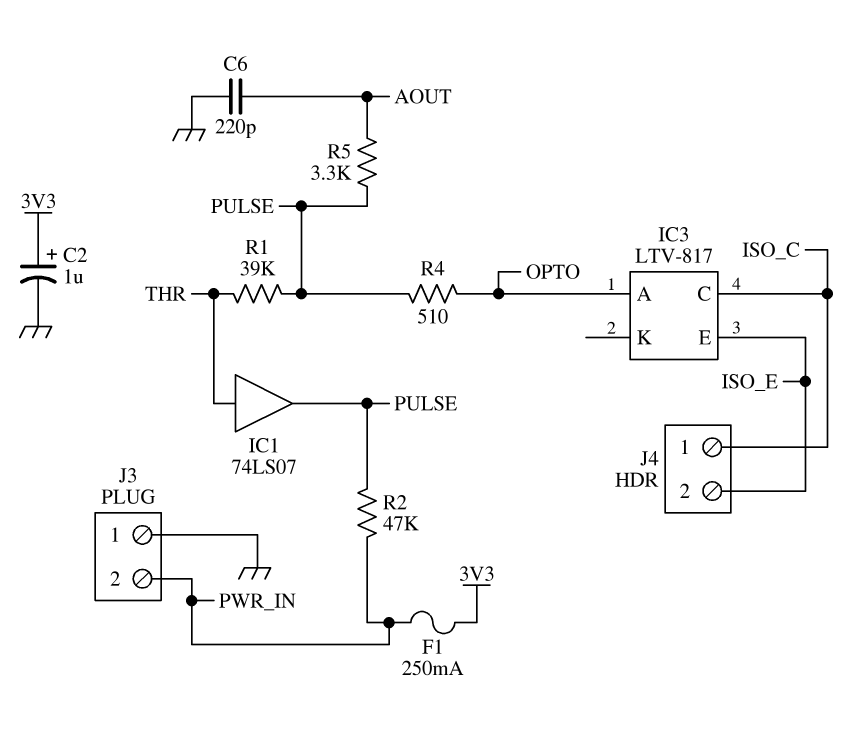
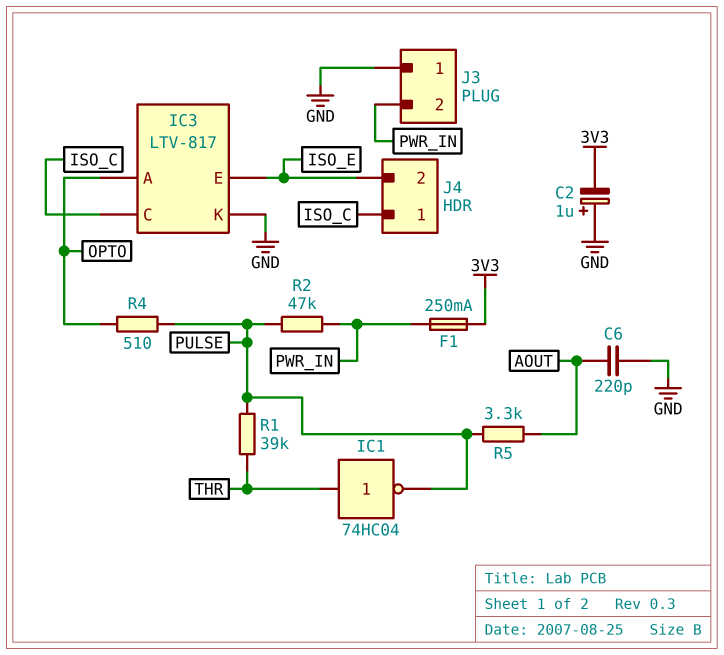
C2: 1uF (plus 3V3, minus GND) -> 1uF (plus GND, minus 3V3)
IC1: buffer 74LS07 (in THR, out PULSE) -> NOT 74HC04 (in THR, out PULSE)
IC3 pin K: none -> GND

